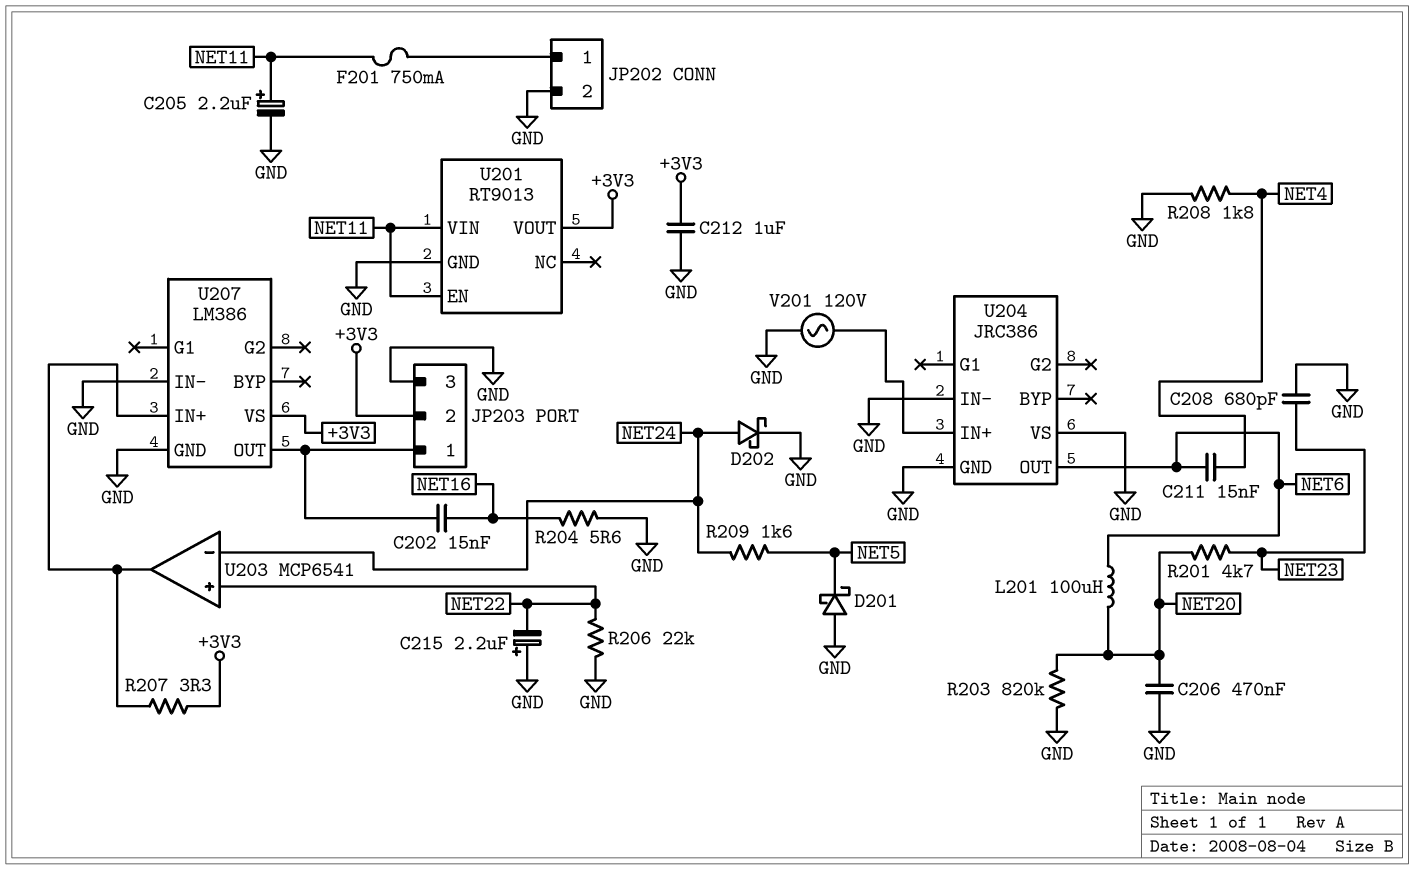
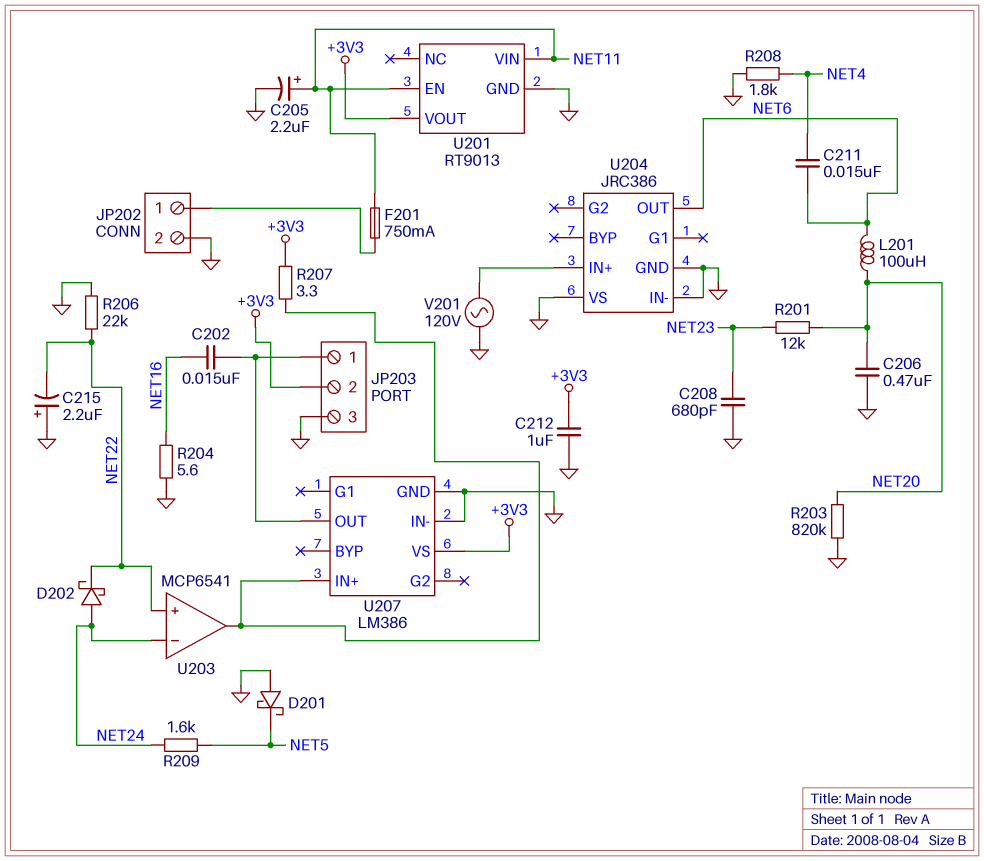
D202: schottky (A NET24, K GND) -> schottky (A NET24, K NET22)
R201: 4.7k (NET20, NET23) -> 12k (NET20, NET23)

